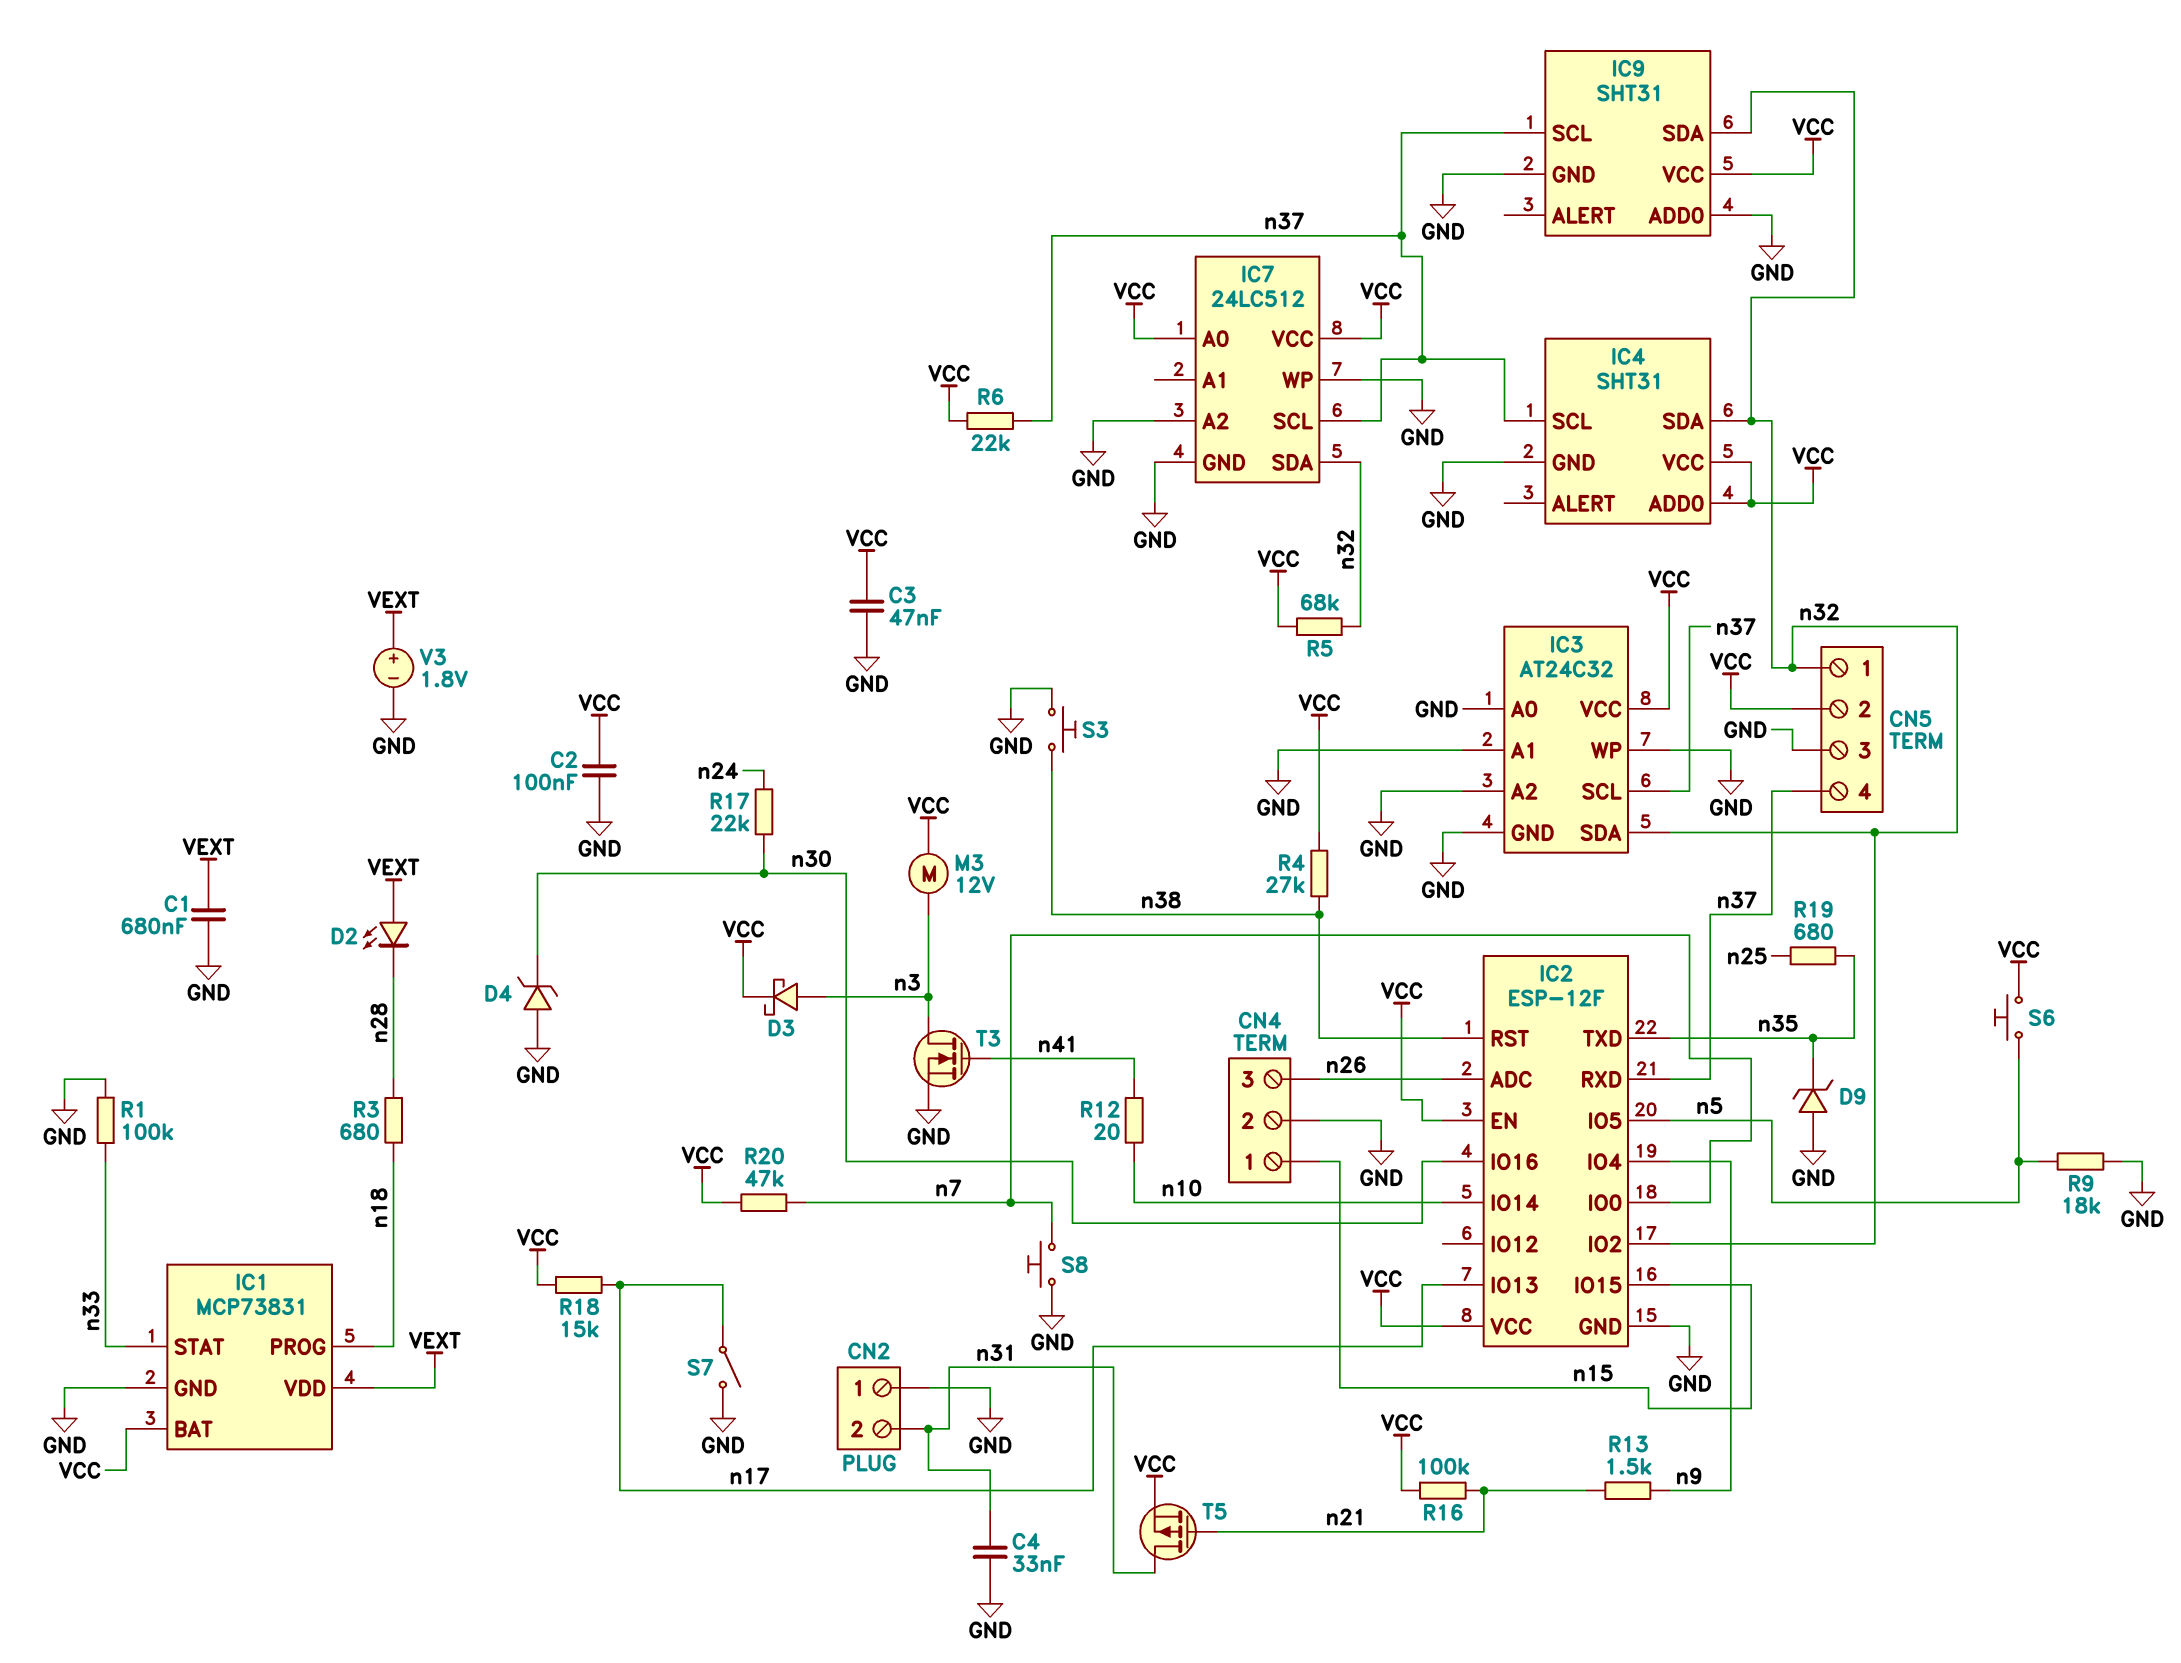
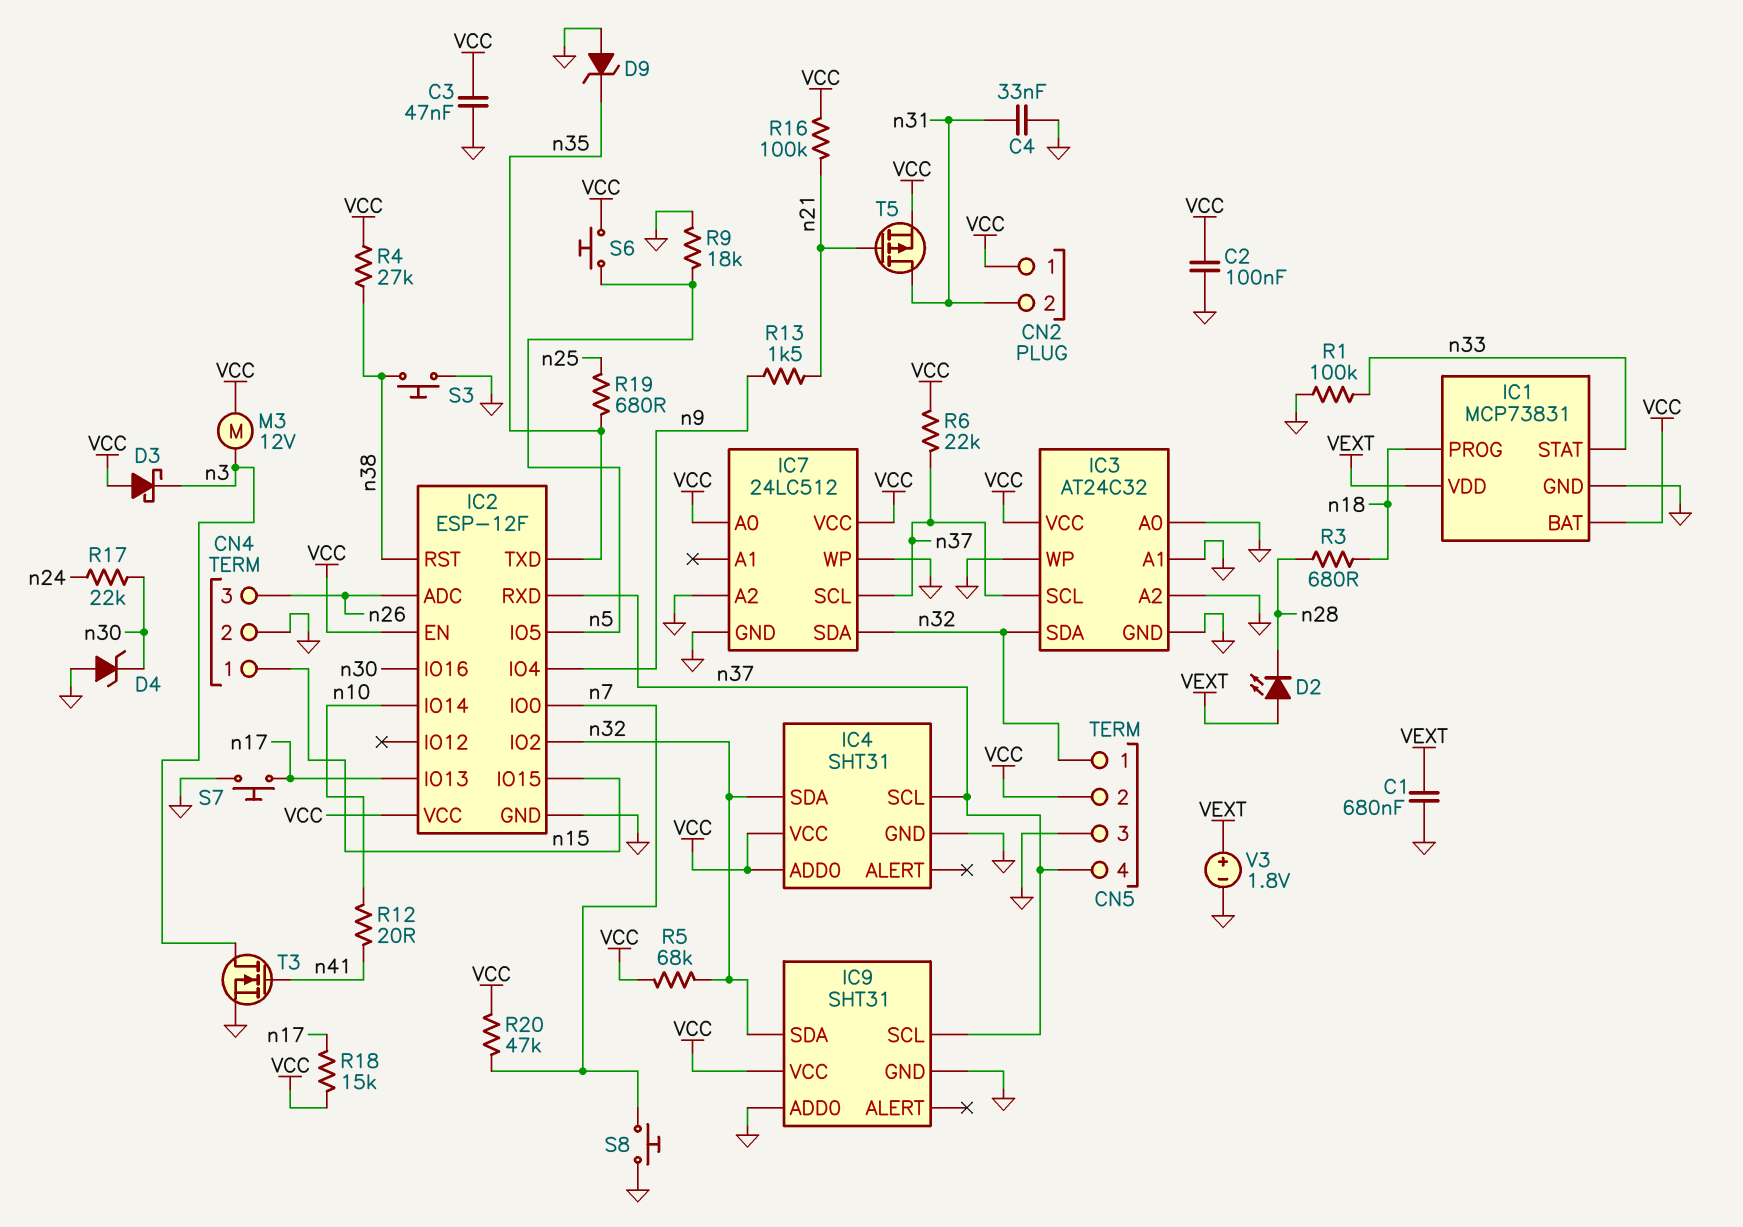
CN2 pin 1: GND -> VCC
D3: schottky (A n3, K VCC) -> schottky (A VCC, K n3)
S7: switch (GND, n17) -> button (GND, n17)

